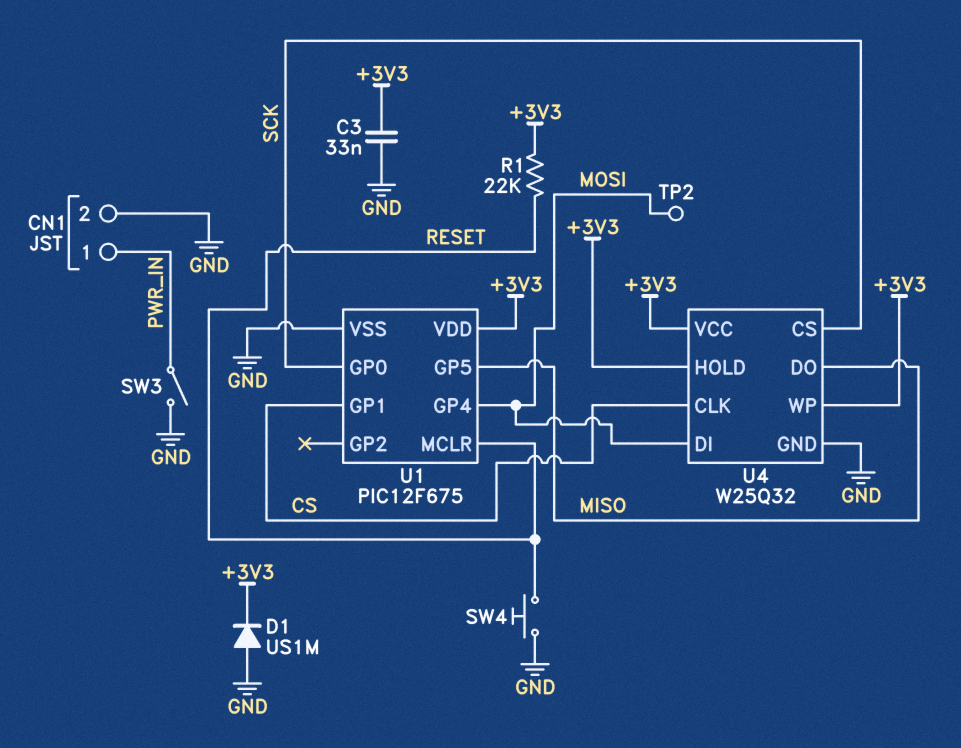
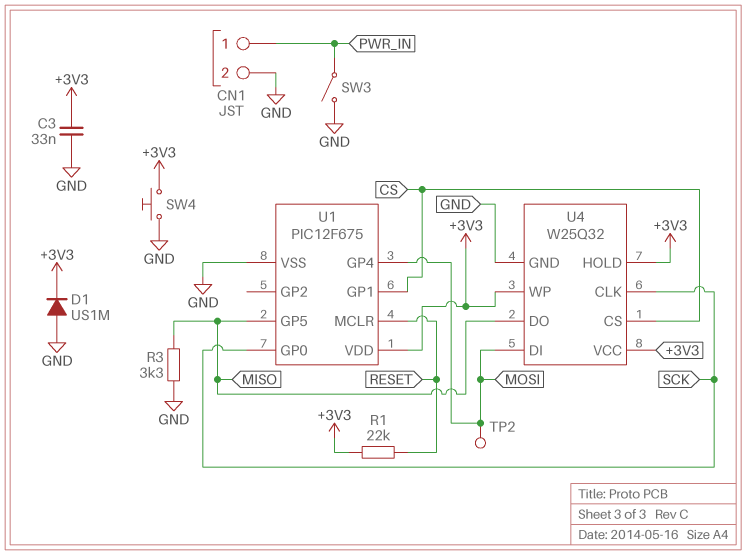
R3: none -> 3.3k (GND, MISO)
SW4: button (GND, RESET) -> button (+3V3, GND)
U4 pin CLK: CS -> SCK
U4 pin CS: SCK -> CS

